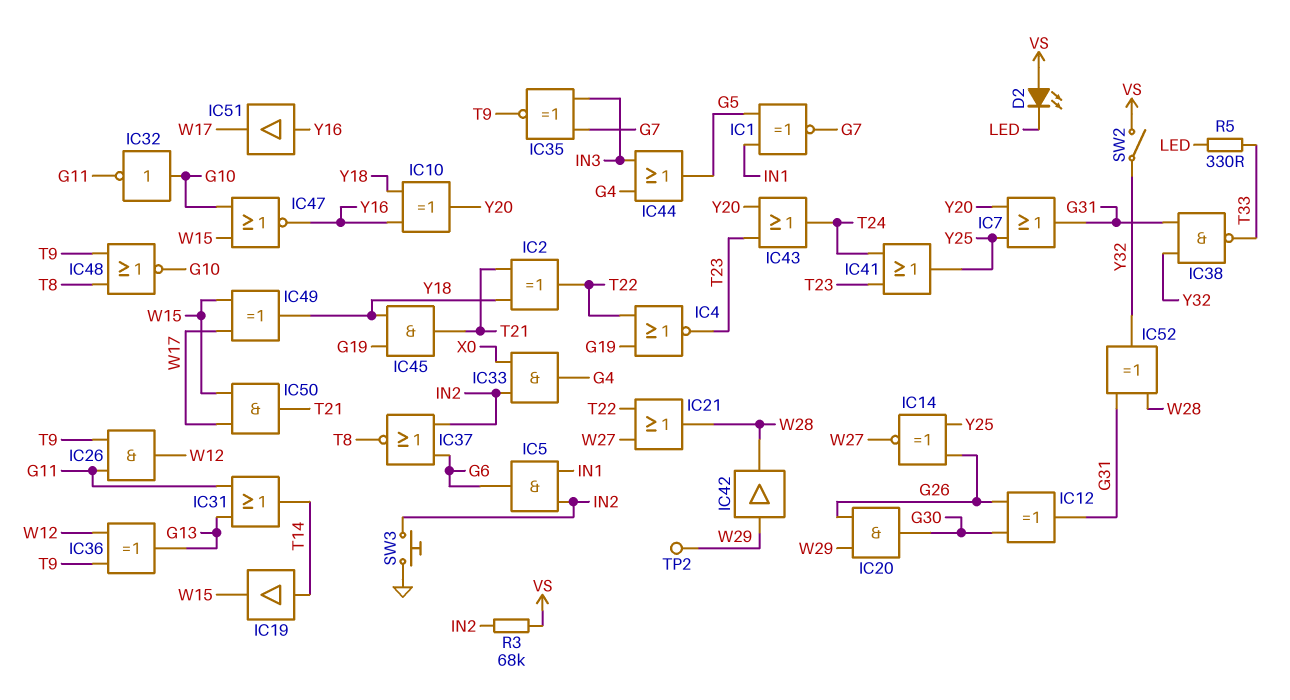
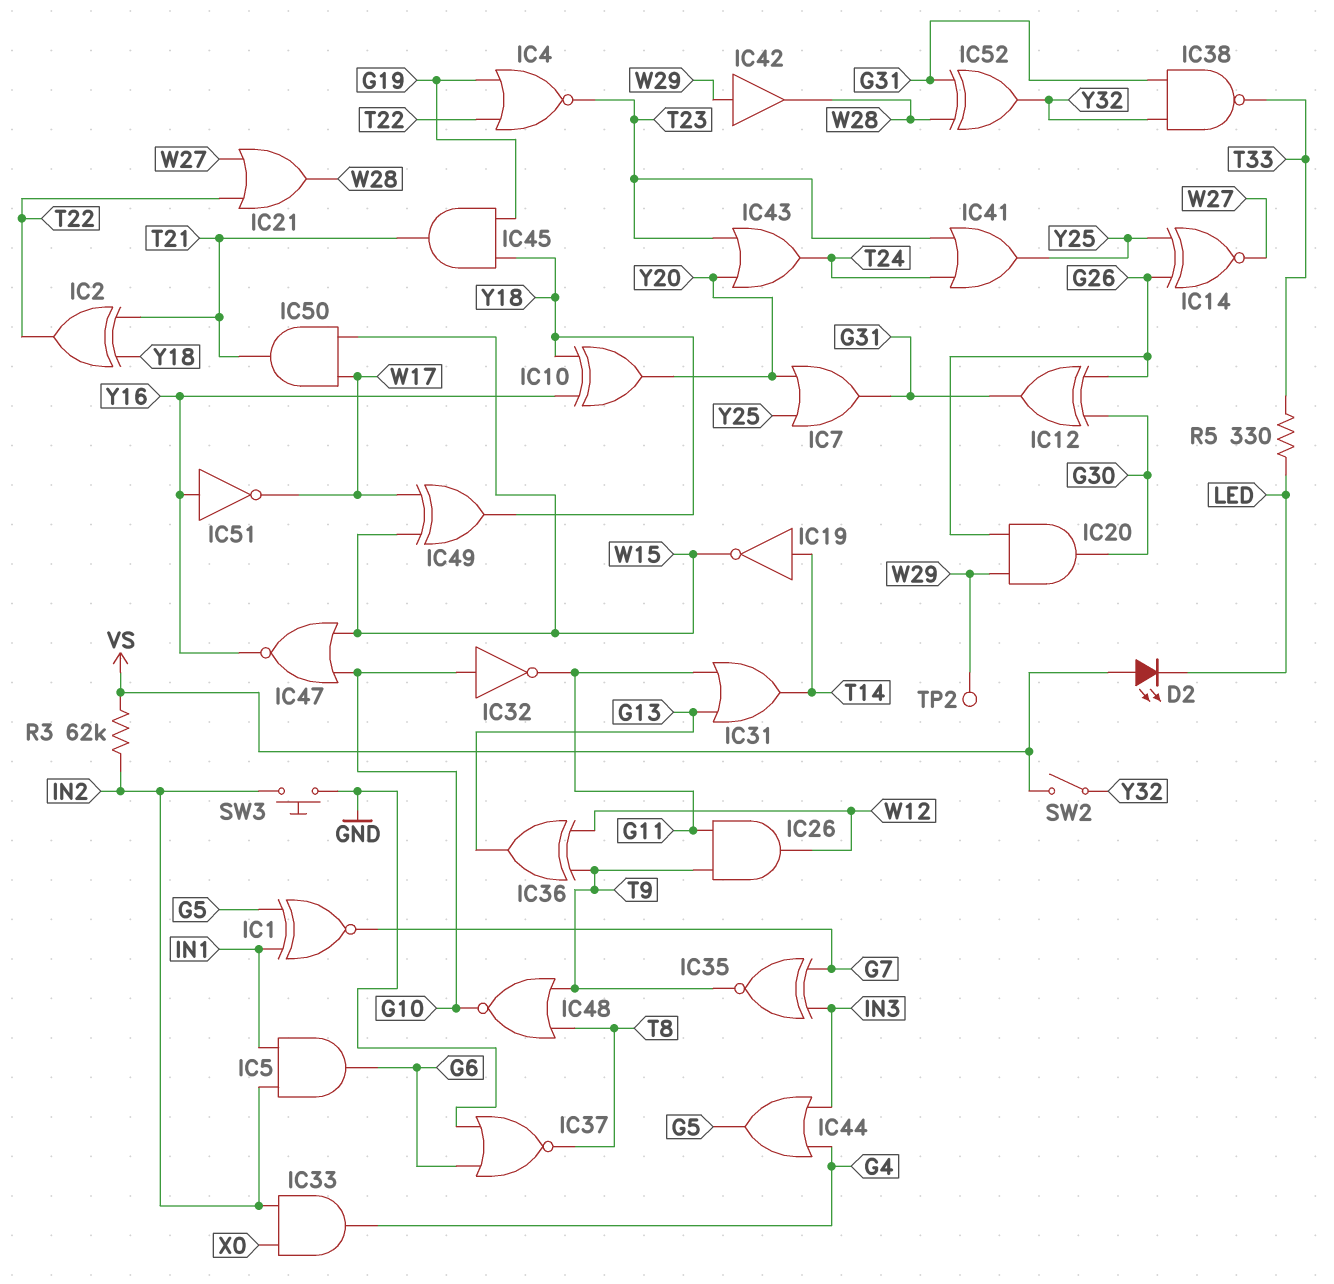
IC19: buffer (in T14, out W15) -> NOT (in T14, out W15)
IC37: NOR (in G6, in IN2, out T8) -> NOR (in G6, in GND, out T8)
IC51: buffer (in Y16, out W17) -> NOT (in Y16, out W17)
R3: 68k (IN2, VS) -> 62k (IN2, VS)

